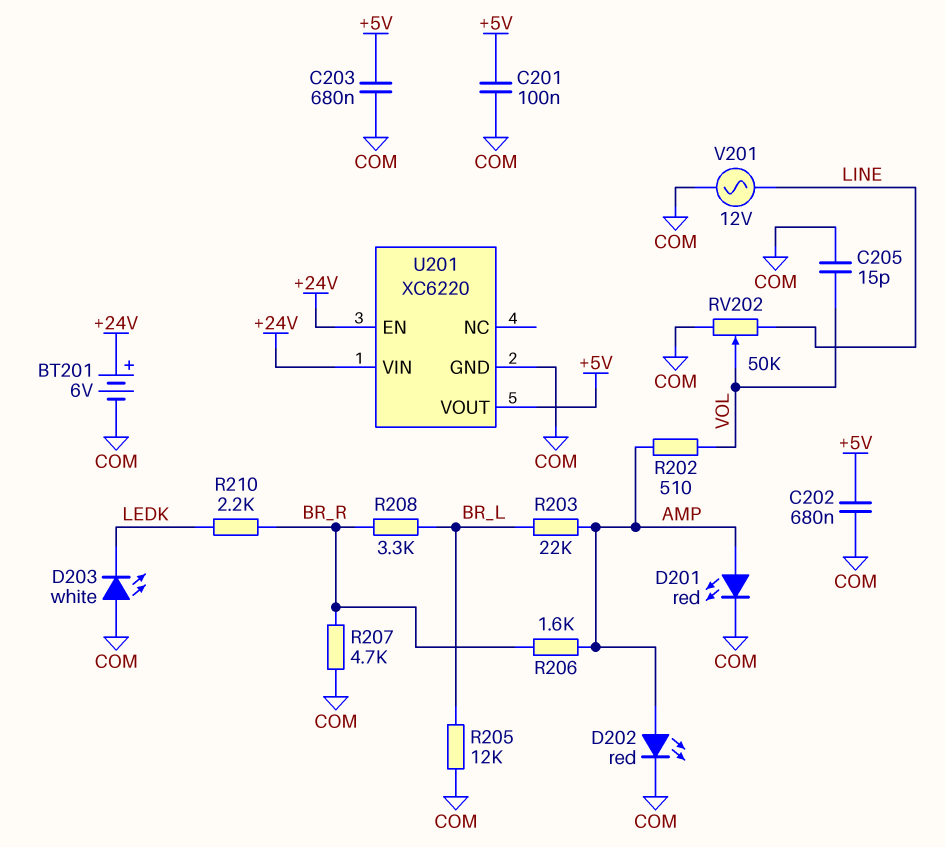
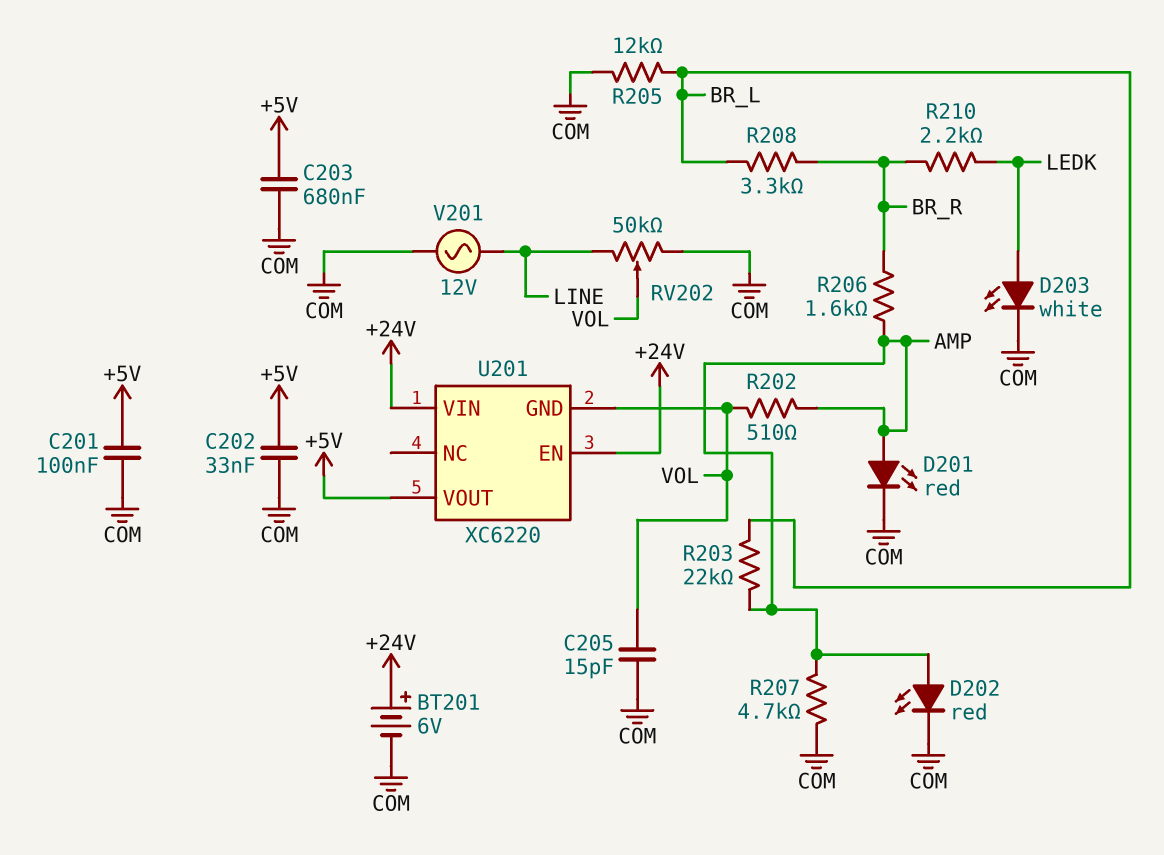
C202: 680nF (+5V, COM) -> 33nF (+5V, COM)
D203: LED white (A COM, K LEDK) -> LED white (A LEDK, K COM)
R207: 4.7k (BR_R, COM) -> 4.7k (AMP, COM)
U201 pin GND: COM -> VOL

